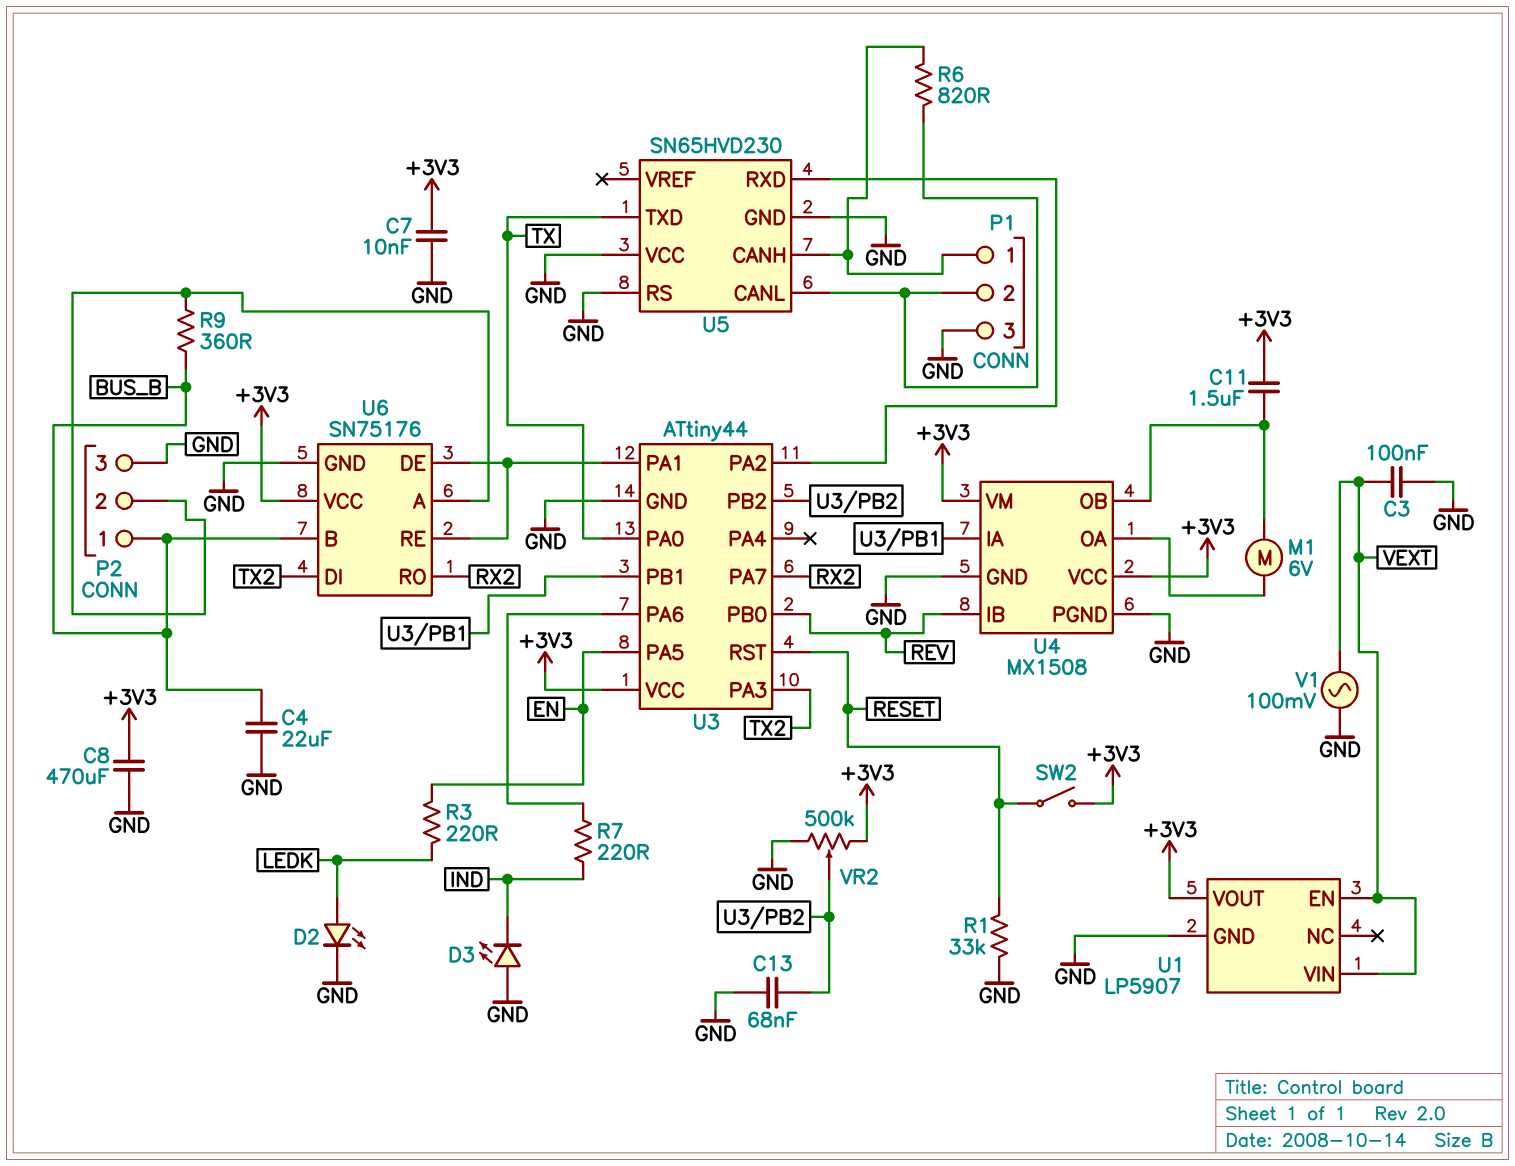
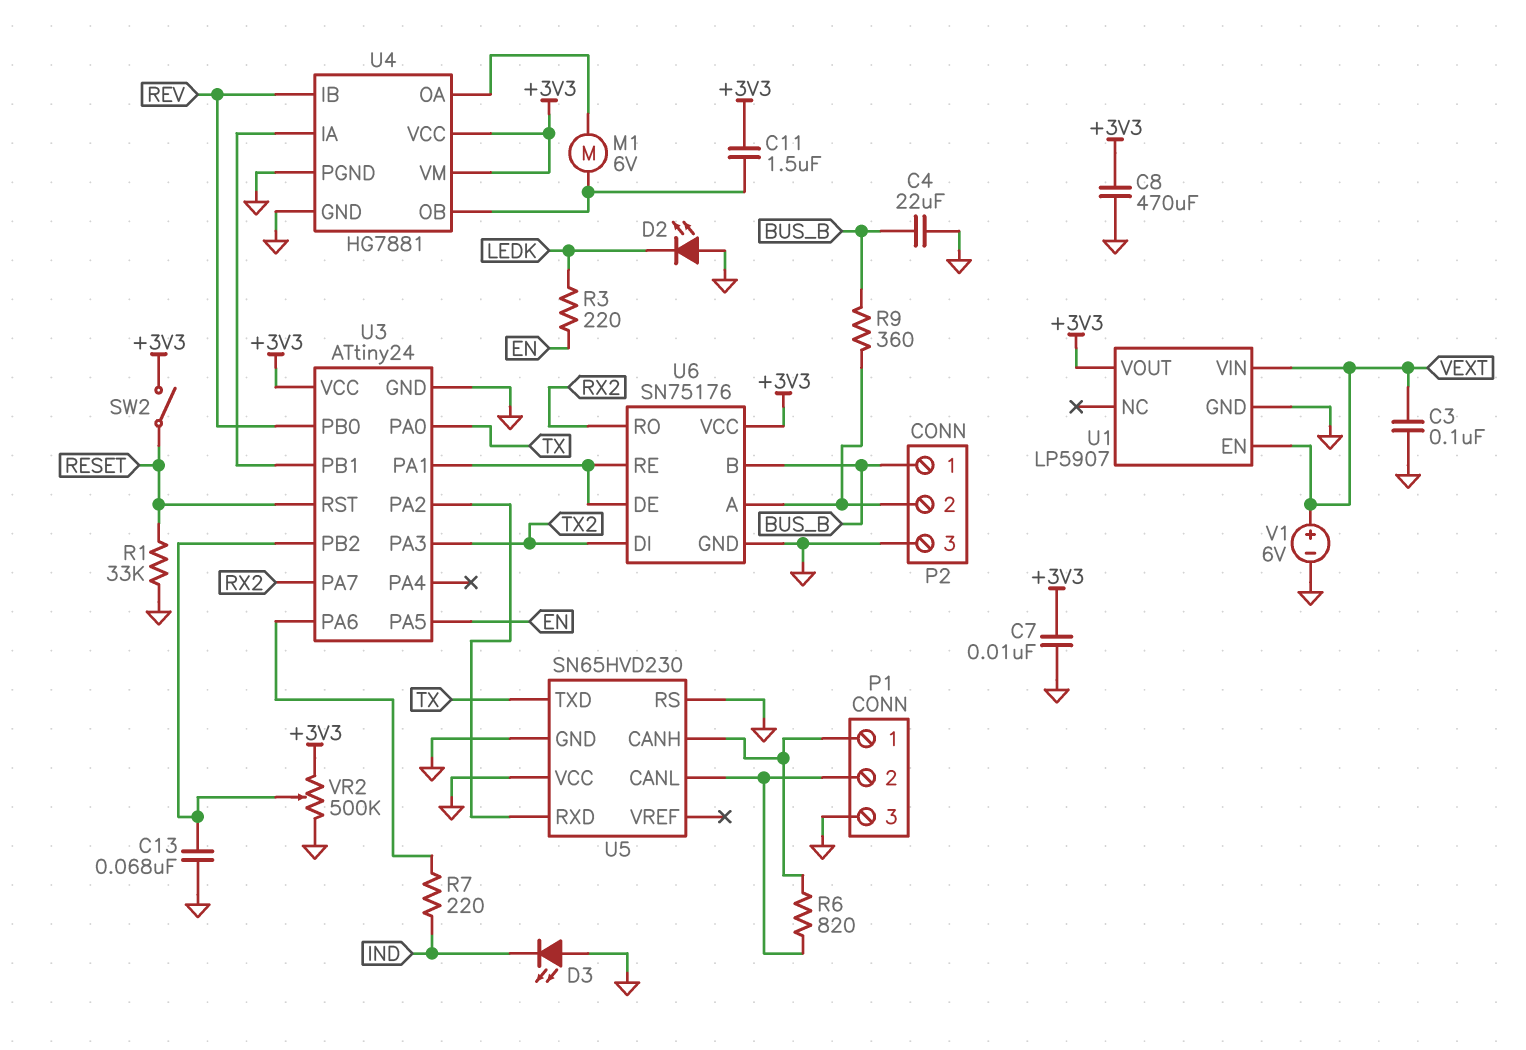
D2: LED (A LEDK, K GND) -> LED (A GND, K LEDK)
U3: ATtiny44 -> ATtiny24
U4: MX1508 -> HG7881
V1: AC 100mV (GND, VEXT) -> 6V (plus VEXT, minus GND)

